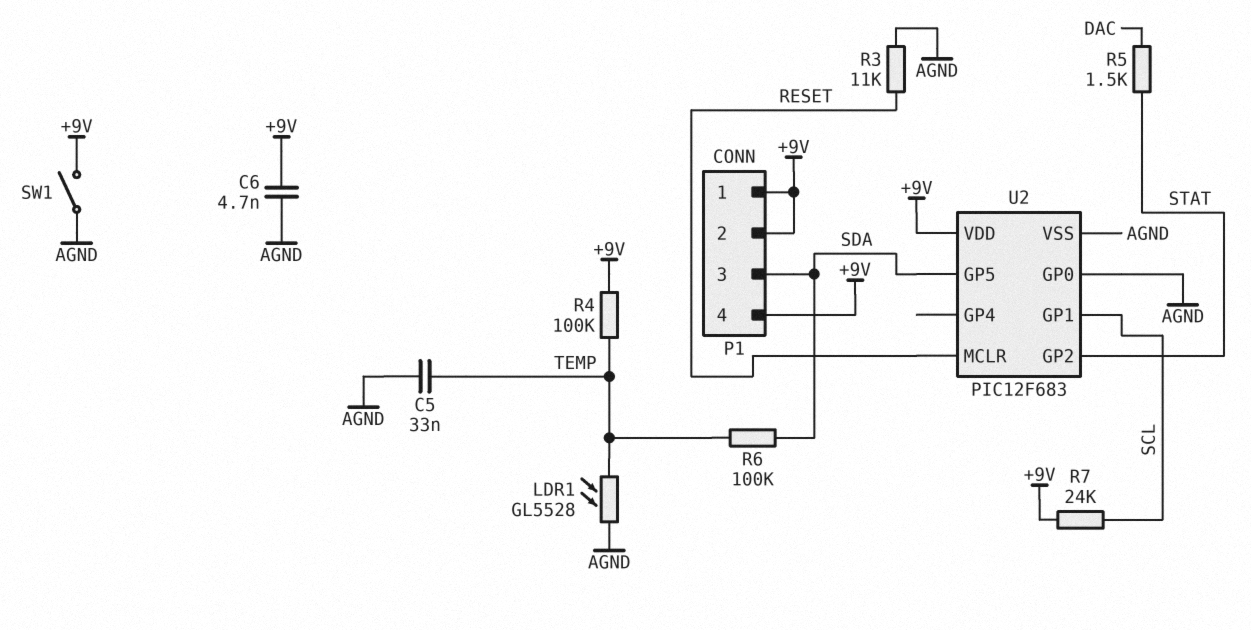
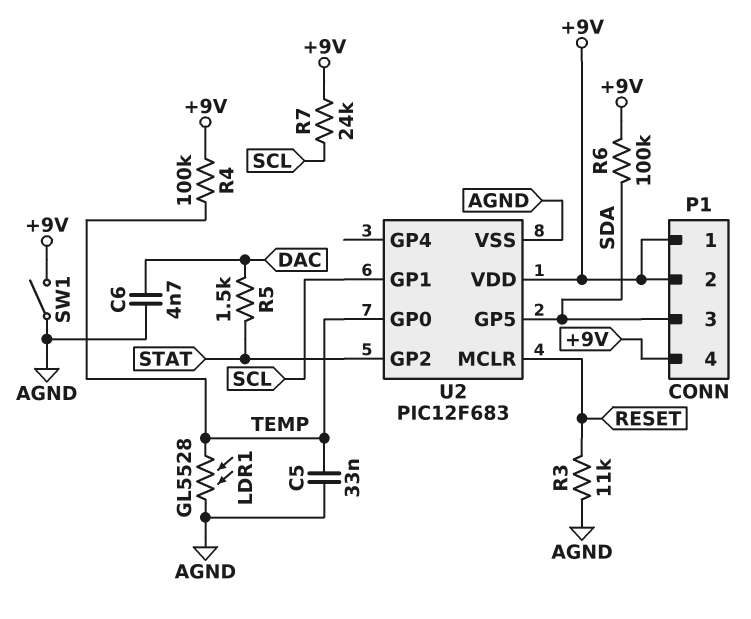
C6: 4.7nF (+9V, AGND) -> 4.7nF (AGND, DAC)
R6: 100k (SDA, TEMP) -> 100k (+9V, SDA)
U2 pin GP0: AGND -> TEMP

